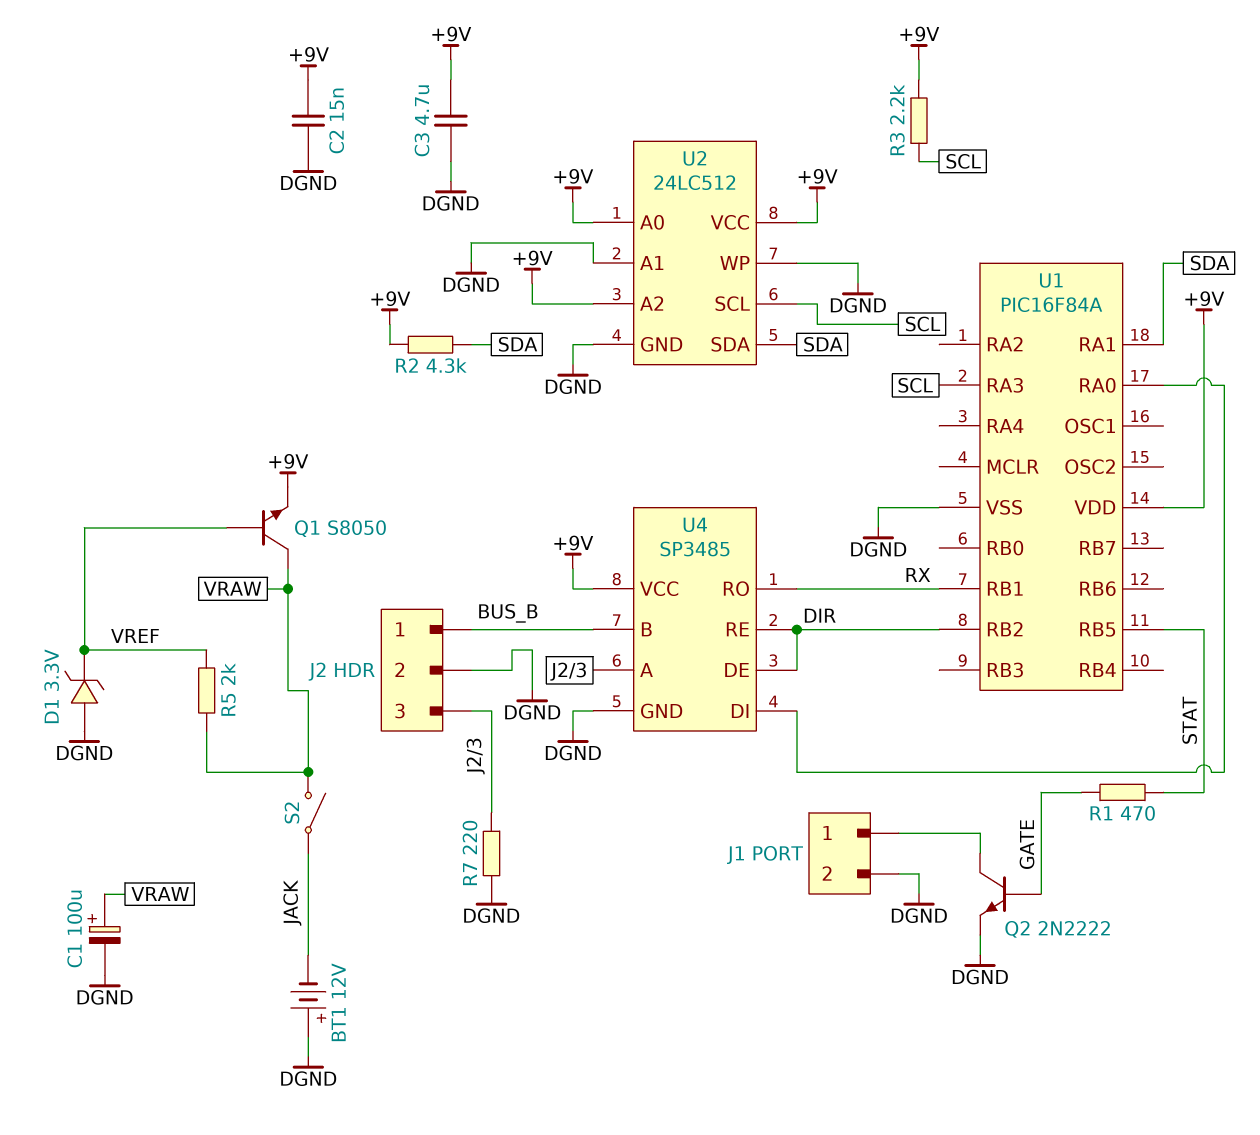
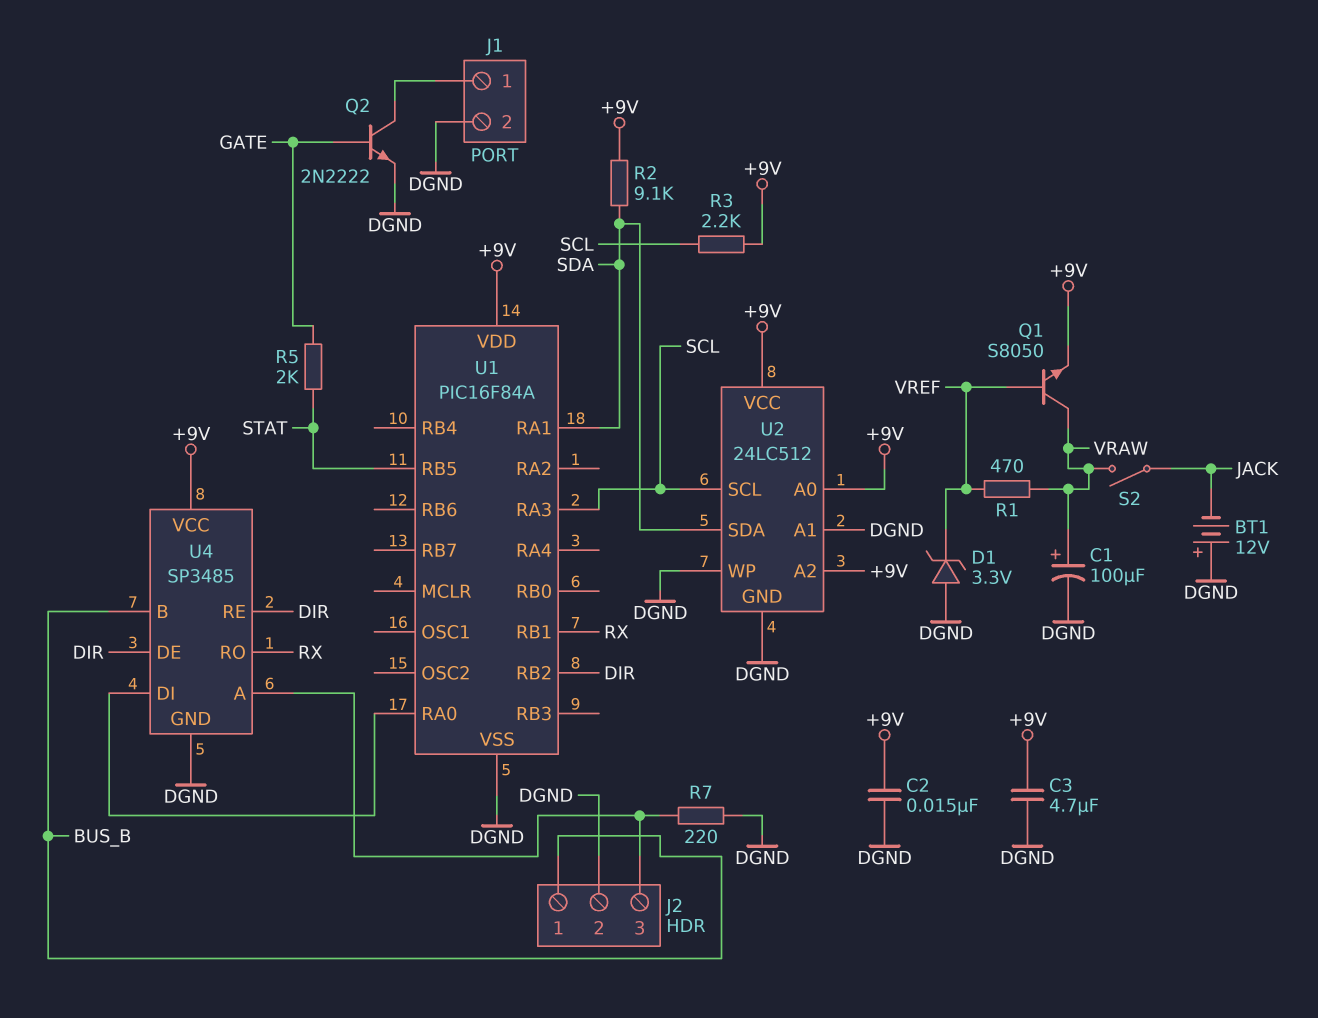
R1: 470 (GATE, STAT) -> 470 (VRAW, VREF)
R2: 4.3k (+9V, SDA) -> 9.1k (+9V, SDA)
R5: 2k (VRAW, VREF) -> 2k (GATE, STAT)

